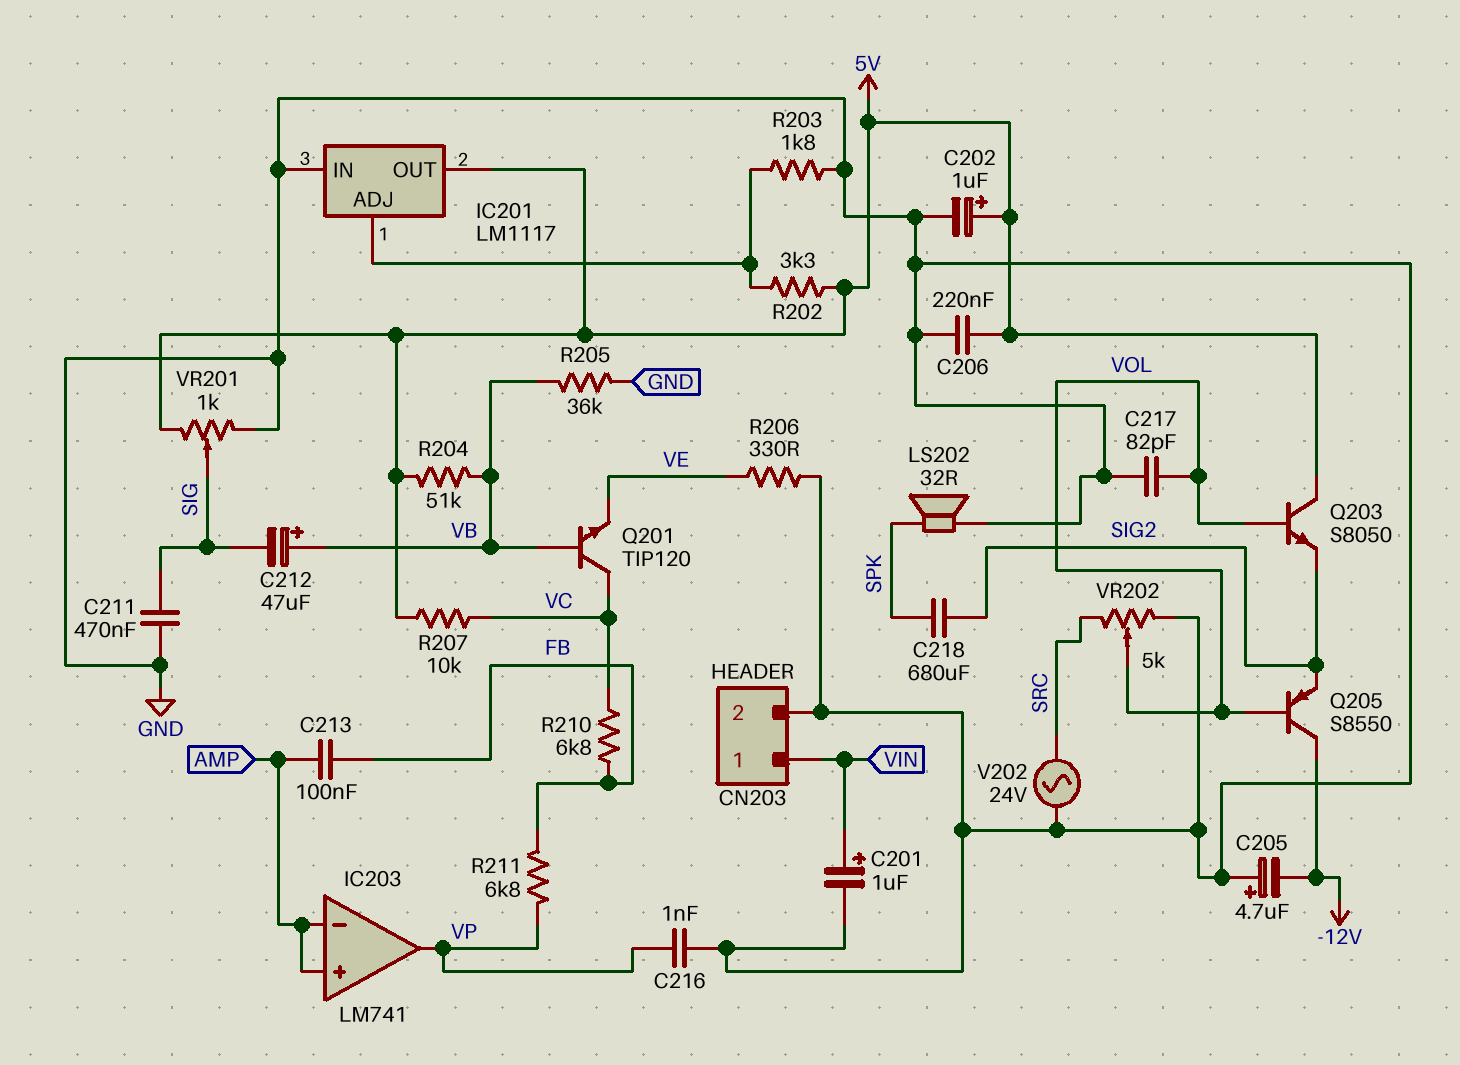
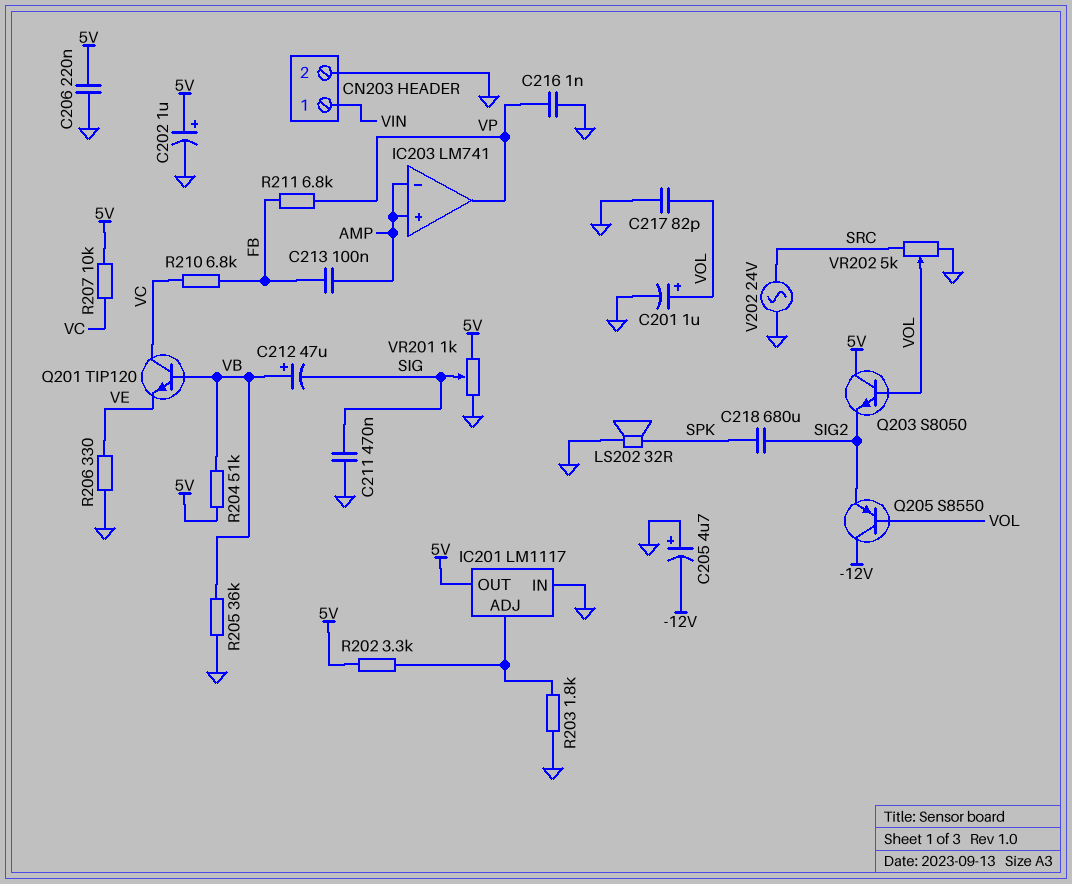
C201: 1uF (plus VIN, minus GND) -> 1uF (plus VOL, minus GND)

